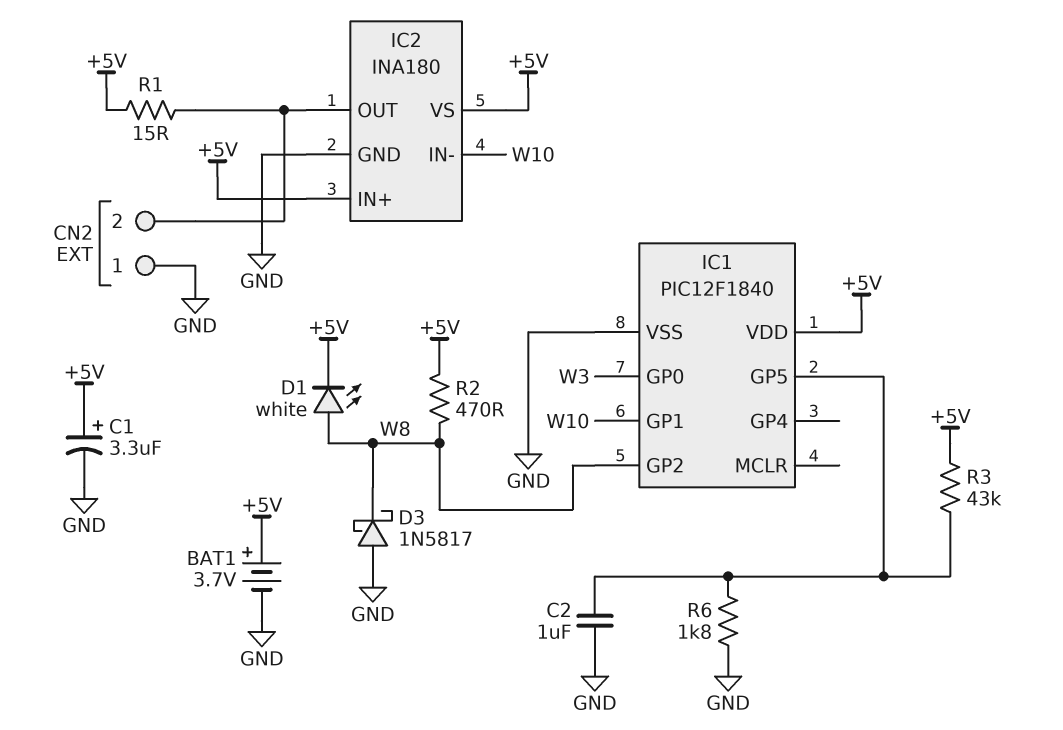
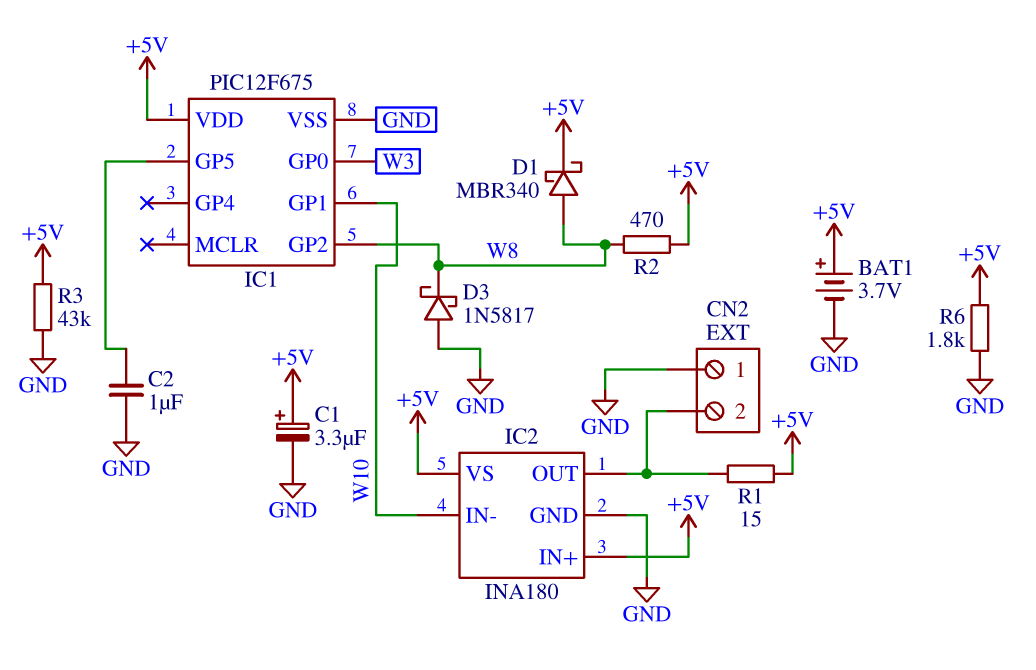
D1: LED white (A W8, K +5V) -> schottky MBR340 (A W8, K +5V)
IC1: PIC12F1840 -> PIC12F675
R3: 43k (+5V, IC1/GP5) -> 43k (+5V, GND)
R6: 1.8k (GND, IC1/GP5) -> 1.8k (+5V, GND)

